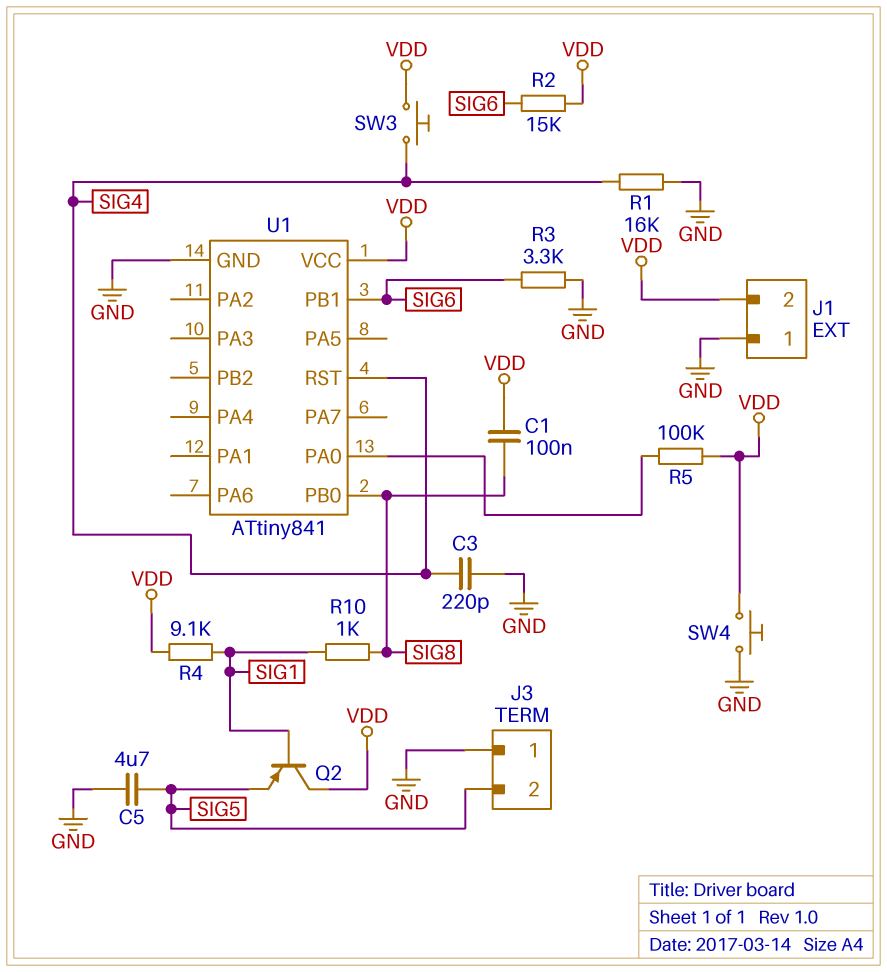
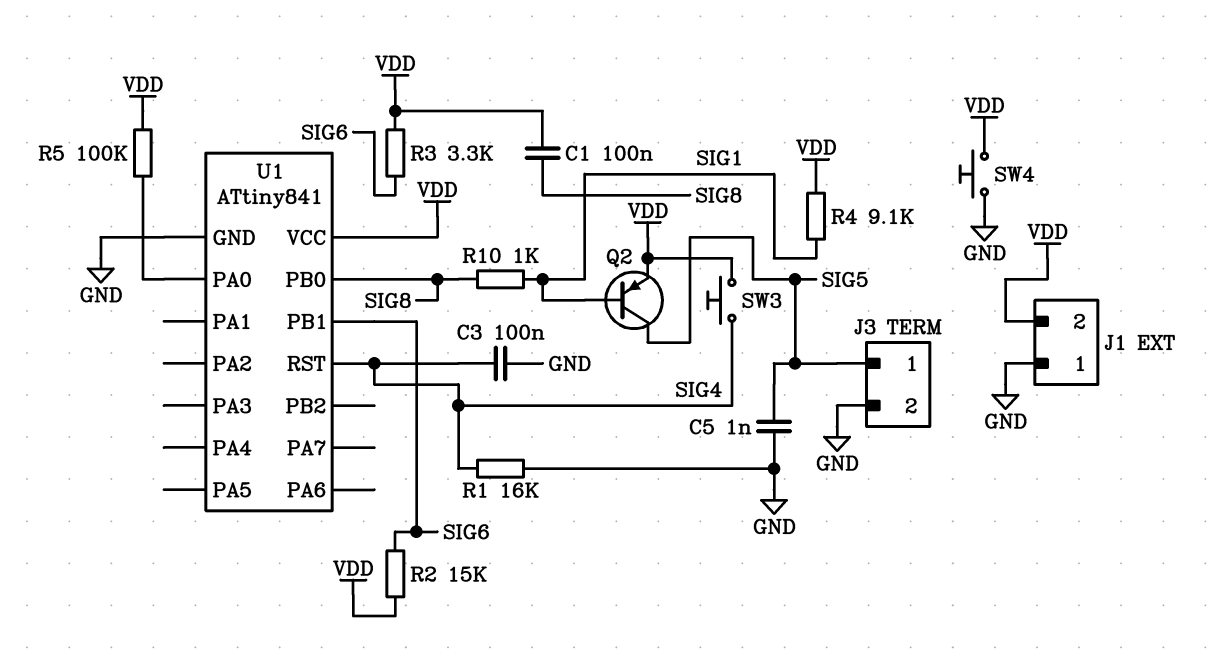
C3: 220pF (GND, SIG4) -> 100nF (GND, SIG4)
C5: 4.7uF (GND, SIG5) -> 1nF (GND, SIG5)
J3 pin 1: GND -> SIG5
J3 pin 2: SIG5 -> GND
Q2: PNP (B SIG1, C VDD, E SIG5) -> PNP (B SIG1, C SIG5, E VDD)
R3: 3.3k (GND, SIG6) -> 3.3k (SIG6, VDD)

